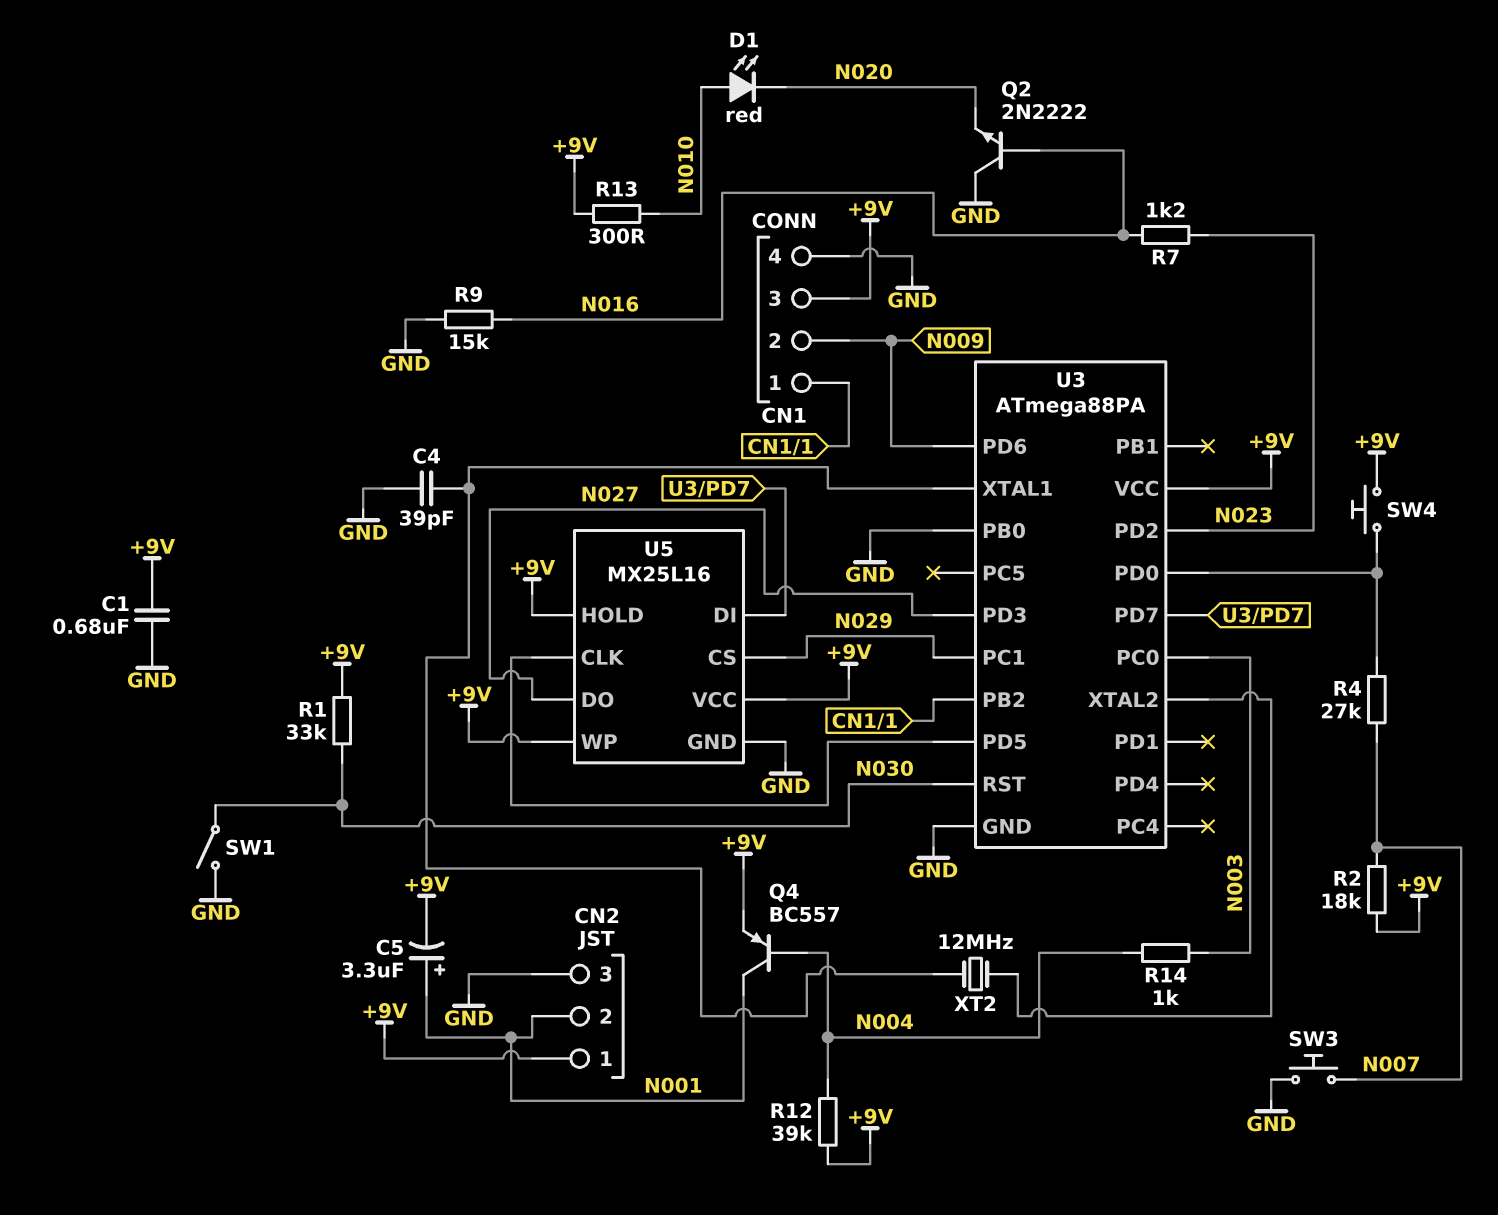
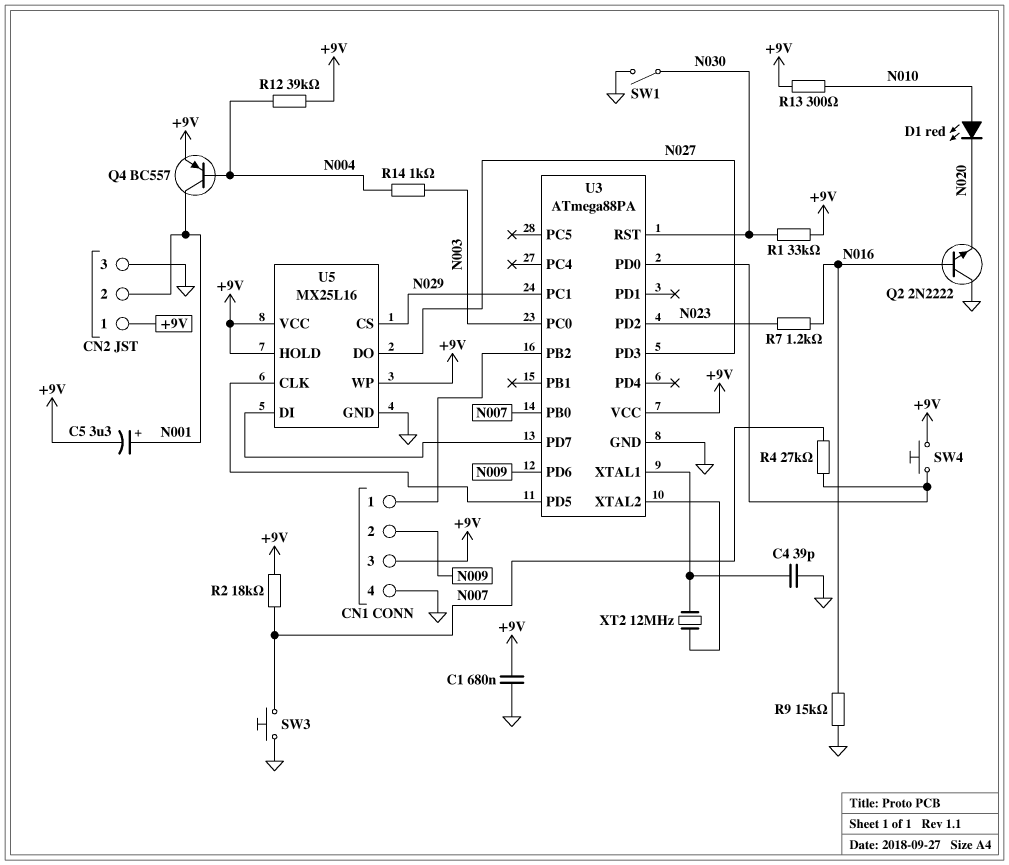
U3 pin PB0: GND -> N007

